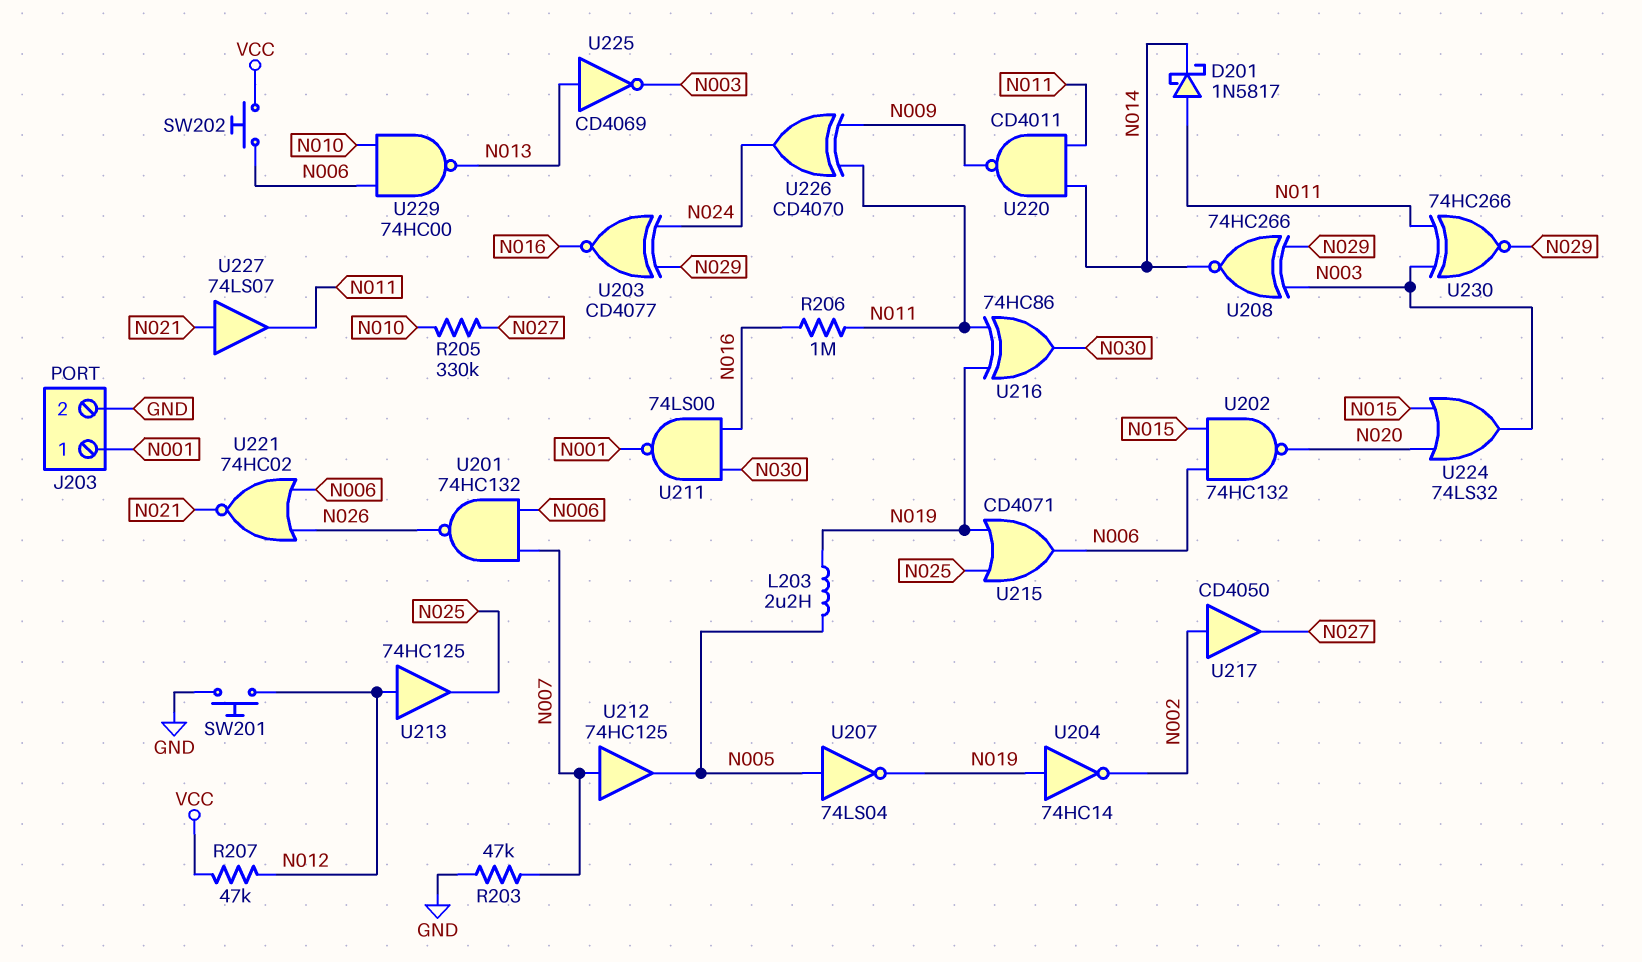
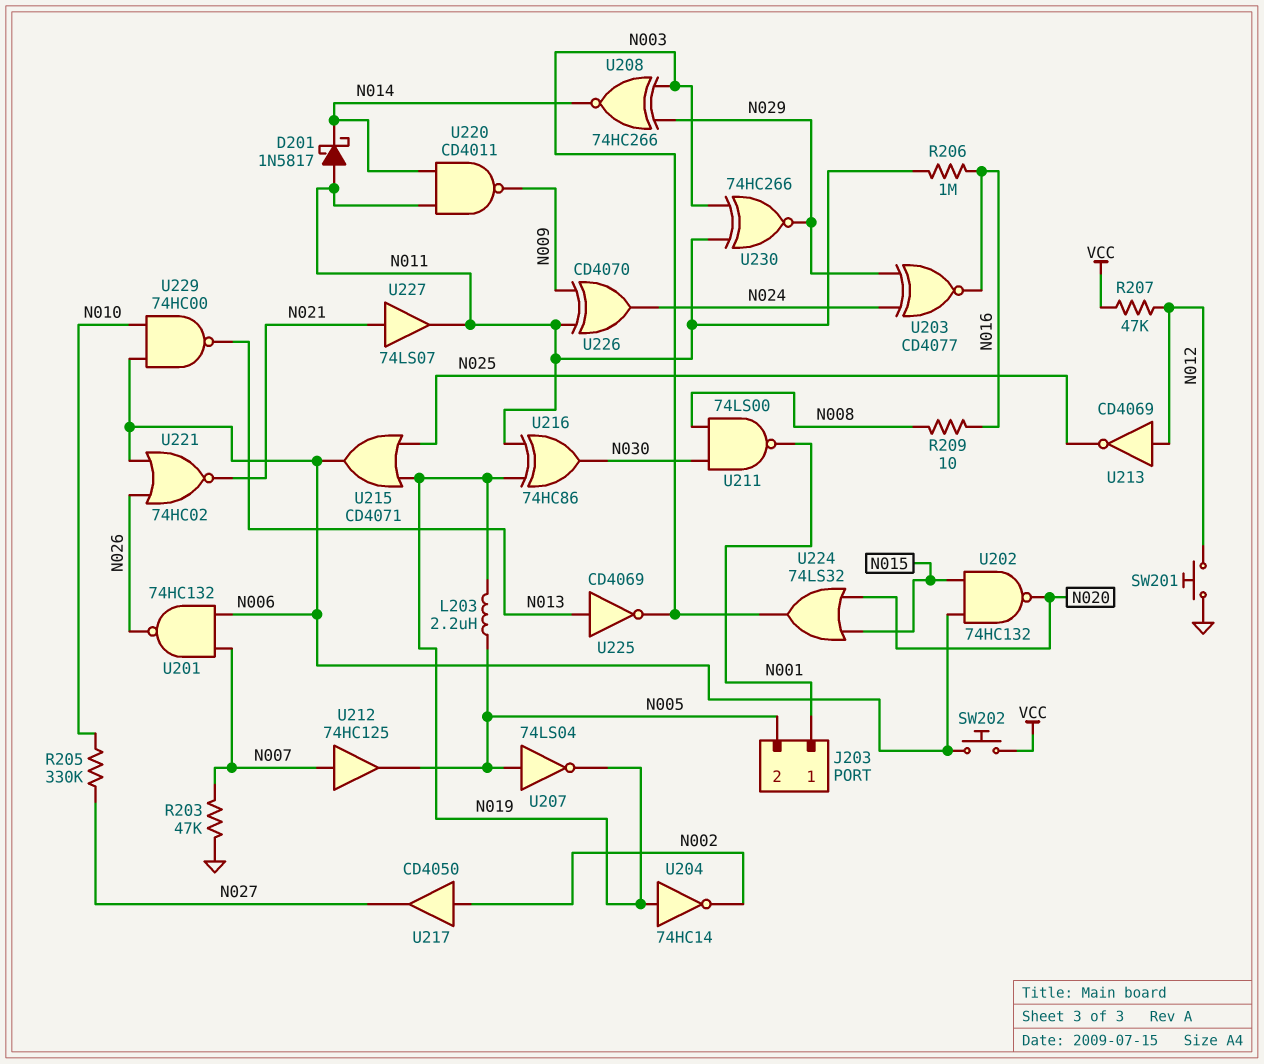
J203 pin 2: GND -> N005
R209: none -> 10 (N008, N016)
U211: NAND 74LS00 (in N016, in N030, out N001) -> NAND 74LS00 (in N008, in N030, out N001)
U213: buffer 74HC125 (in N012, out N025) -> NOT CD4069 (in N012, out N025)

